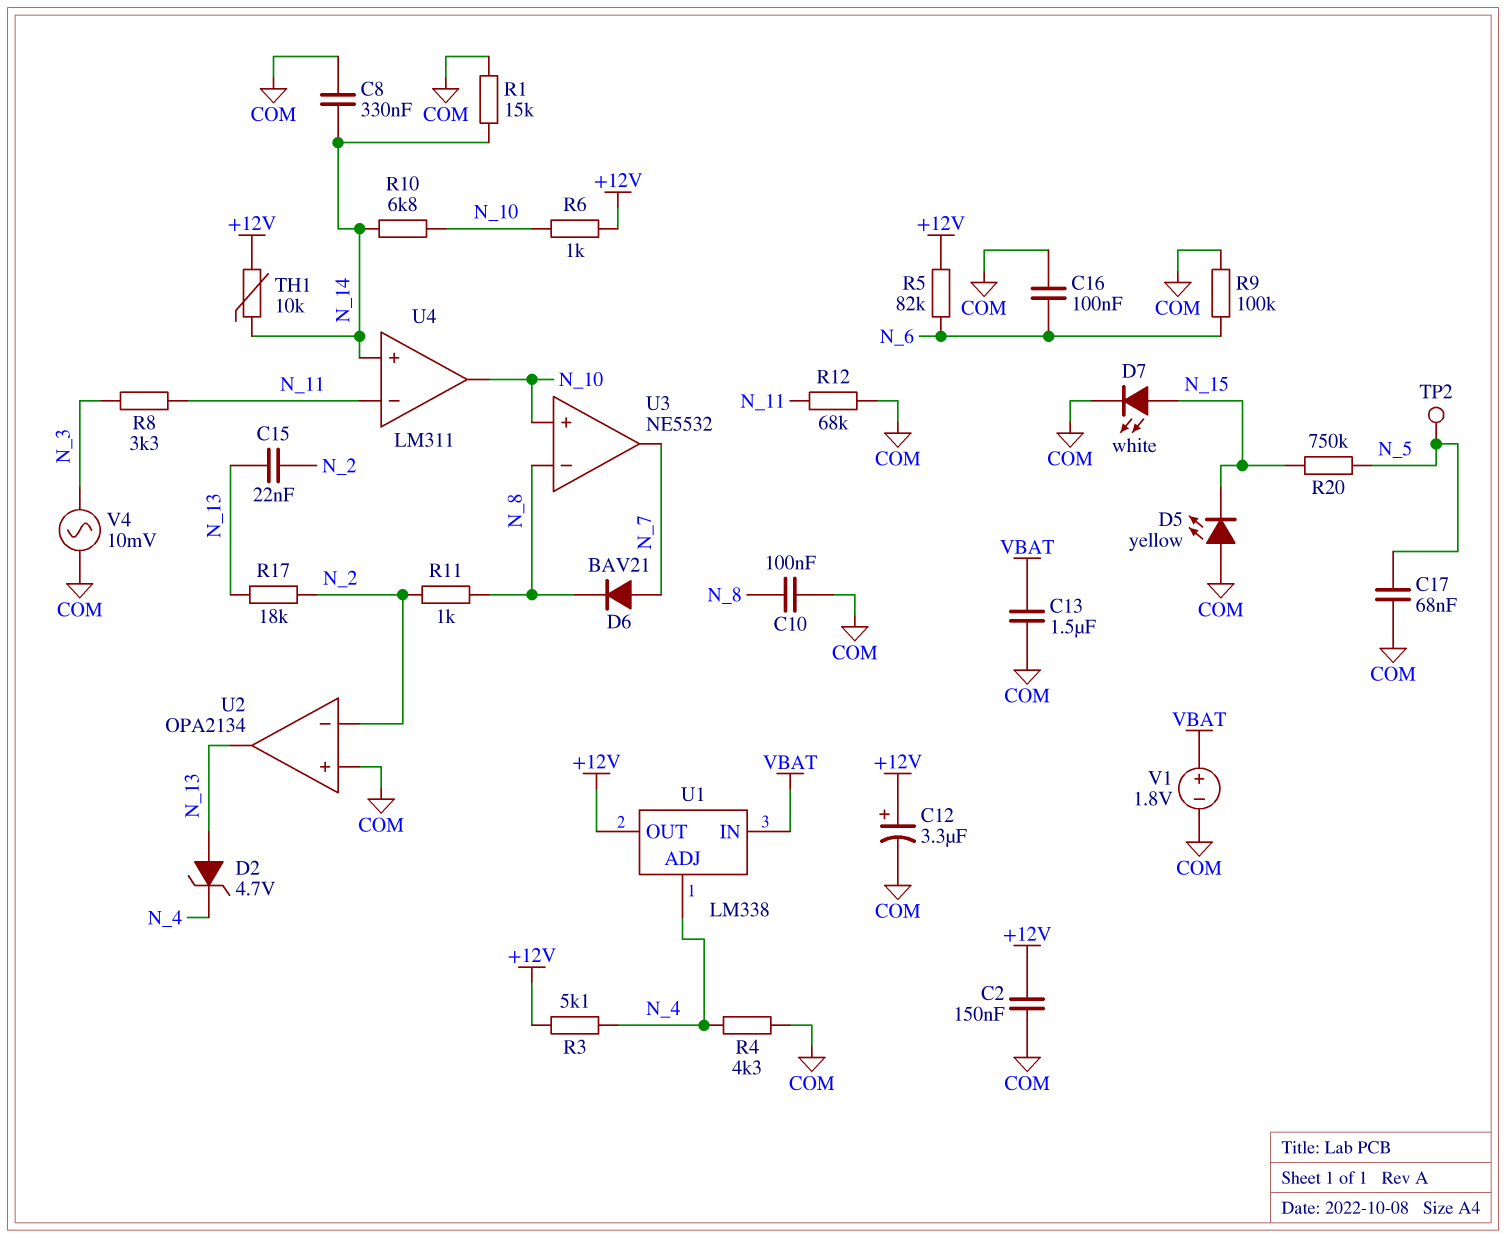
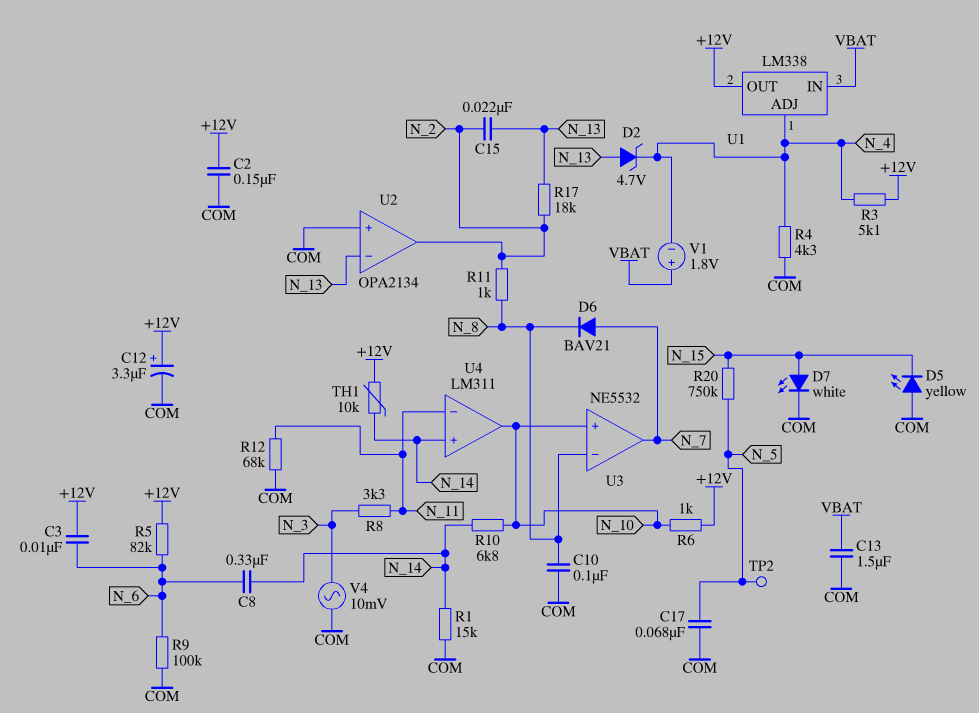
C3: none -> 10nF (+12V, N_6)
C8: 330nF (COM, N_14) -> 330nF (N_6, N_14)
C16: 100nF (COM, N_6) -> none
U2 pin in-: N_2 -> N_13
U2 pin out: N_13 -> N_2
V1: 1.8V (plus VBAT, minus COM) -> 1.8V (plus VBAT, minus N_4)

